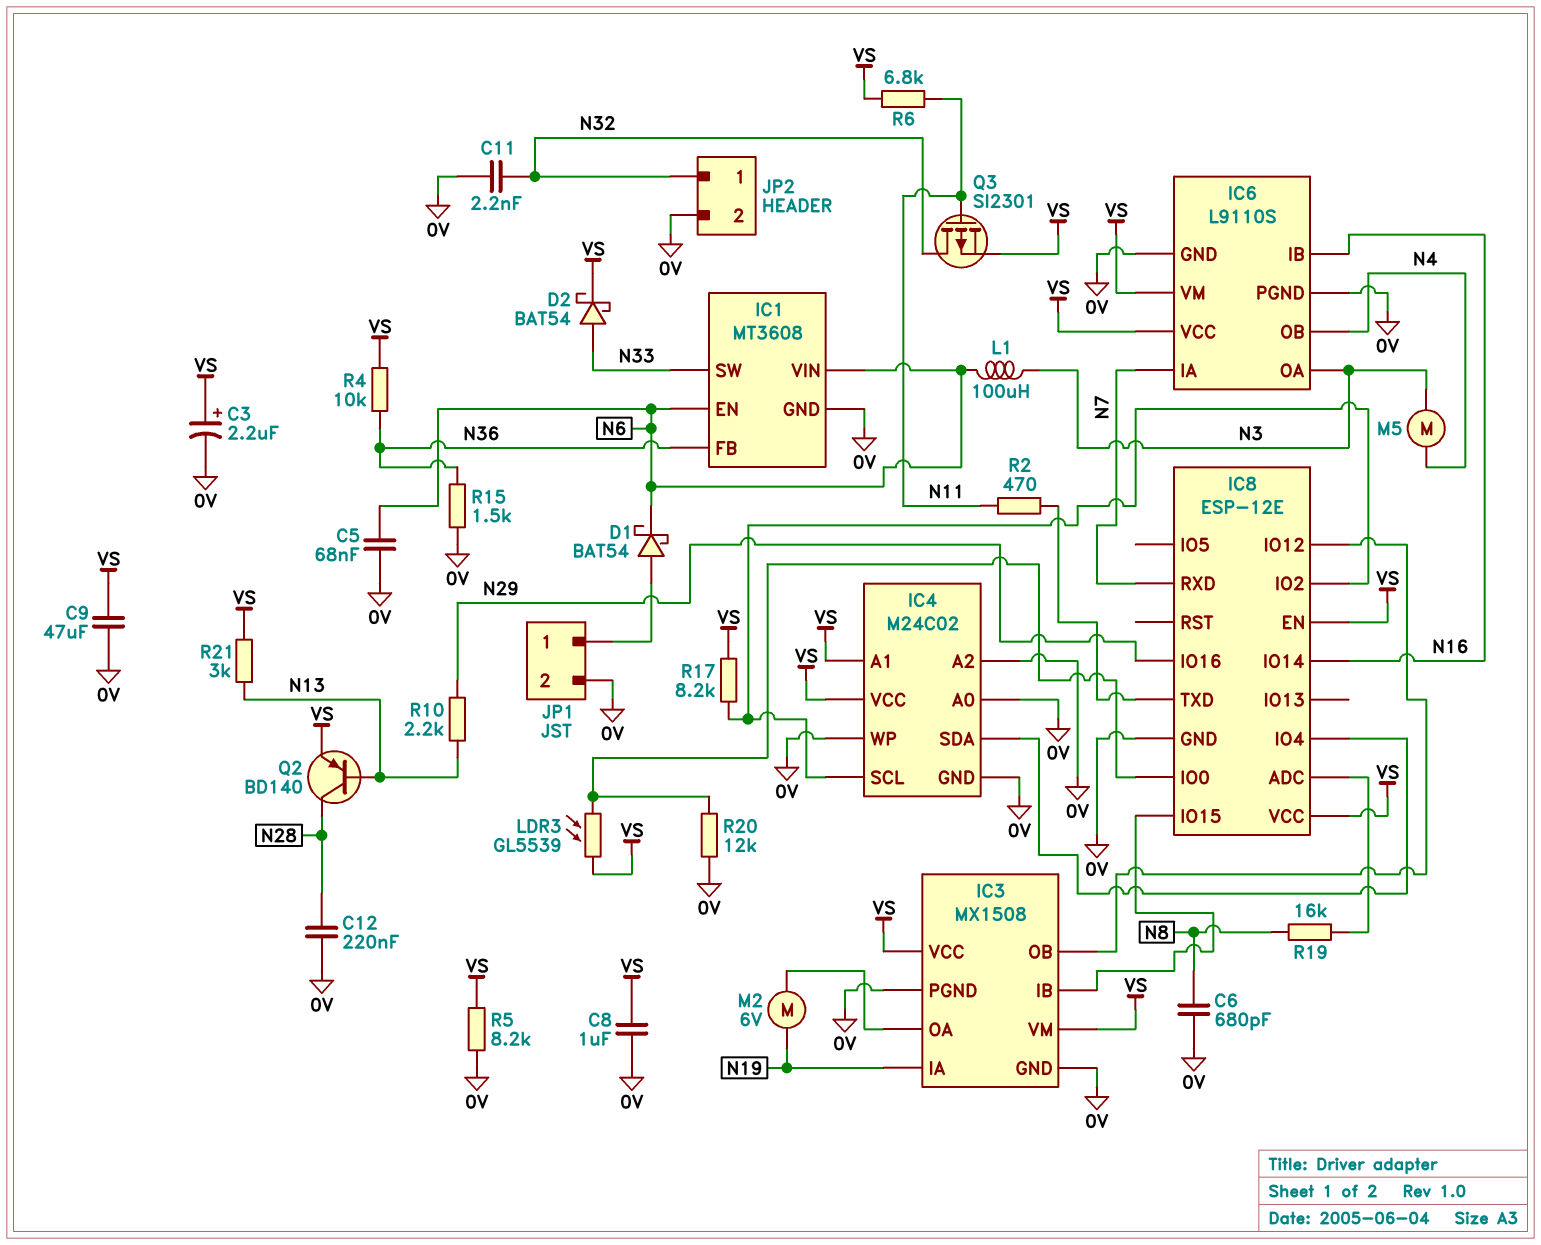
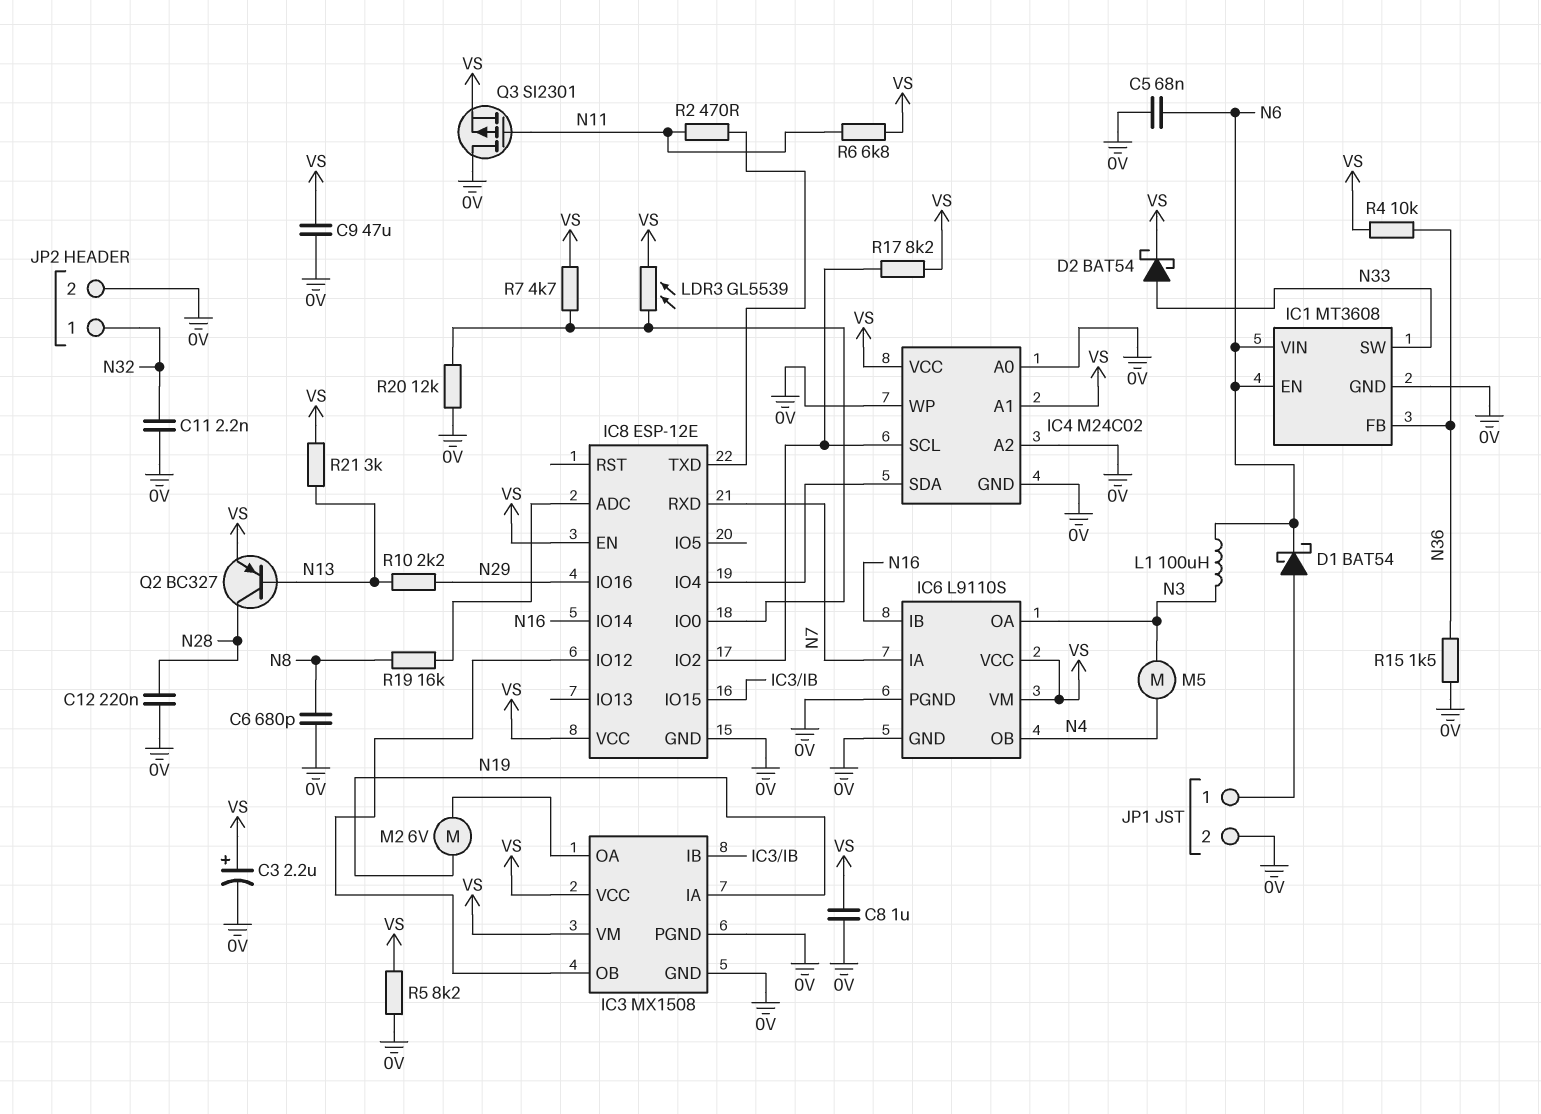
Q2: PNP BD140 (B N13, C N28, E VS) -> PNP BC327 (B N13, C N28, E VS)
Q3: PMOS SI2301 (G N11, D N32, S VS) -> PMOS SI2301 (G N11, D 0V, S VS)
R7: none -> 4.7k (IC8/IO0, VS)

